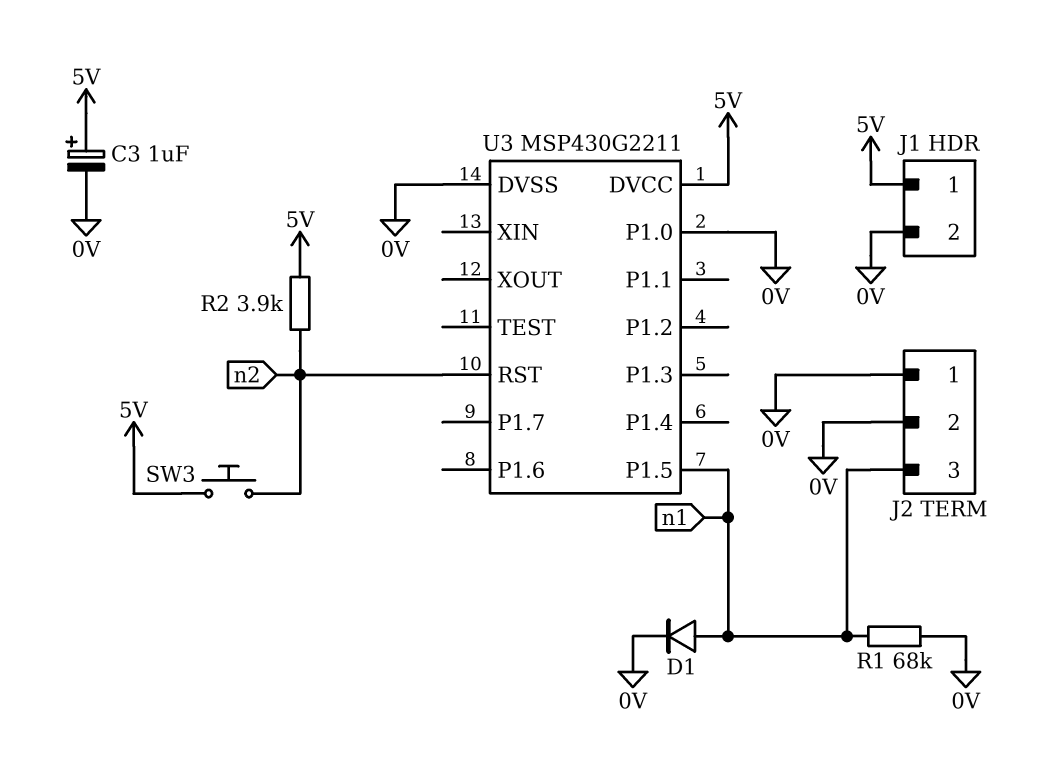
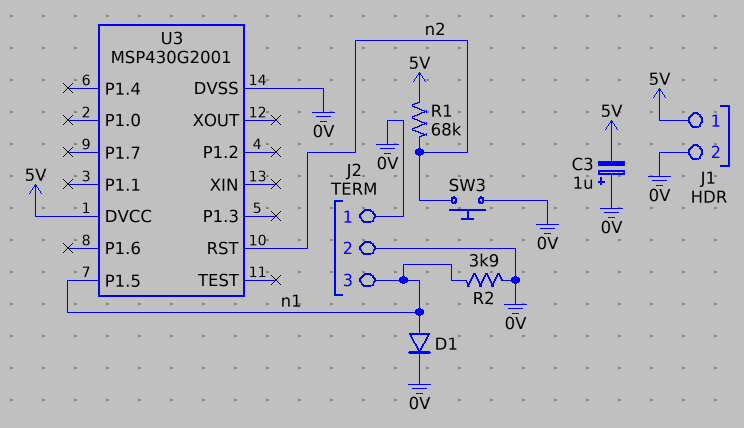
C3: 1uF (plus 5V, minus 0V) -> 1uF (plus 0V, minus 5V)
R1: 68k (0V, n1) -> 68k (5V, n2)
R2: 3.9k (5V, n2) -> 3.9k (0V, n1)
SW3: button (5V, n2) -> button (0V, n2)
U3: MSP430G2211 -> MSP430G2001
U3 pin P1.0: 0V -> none

